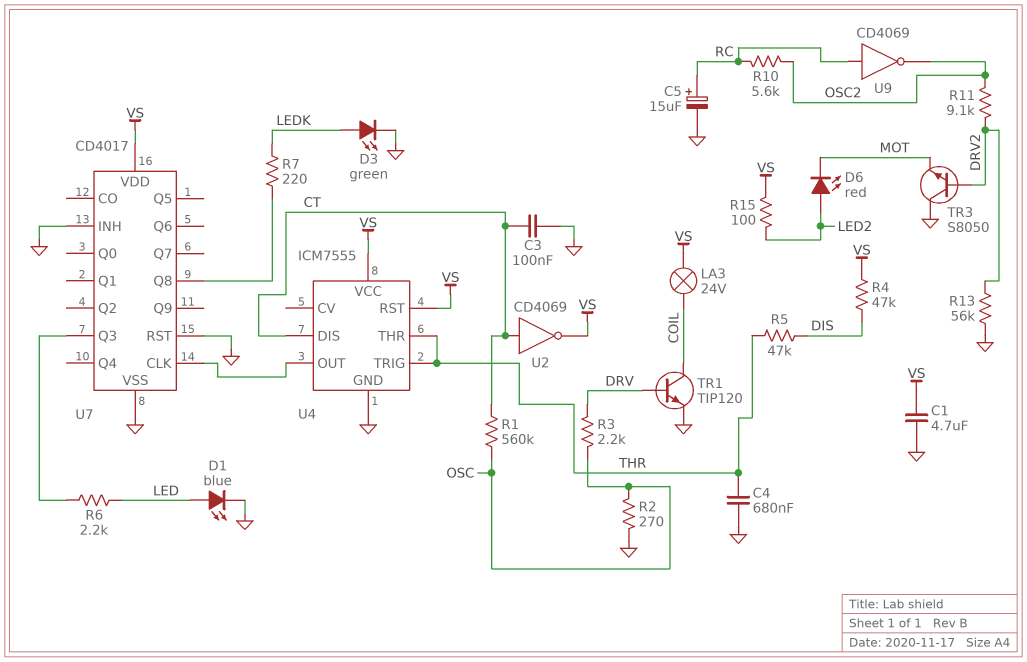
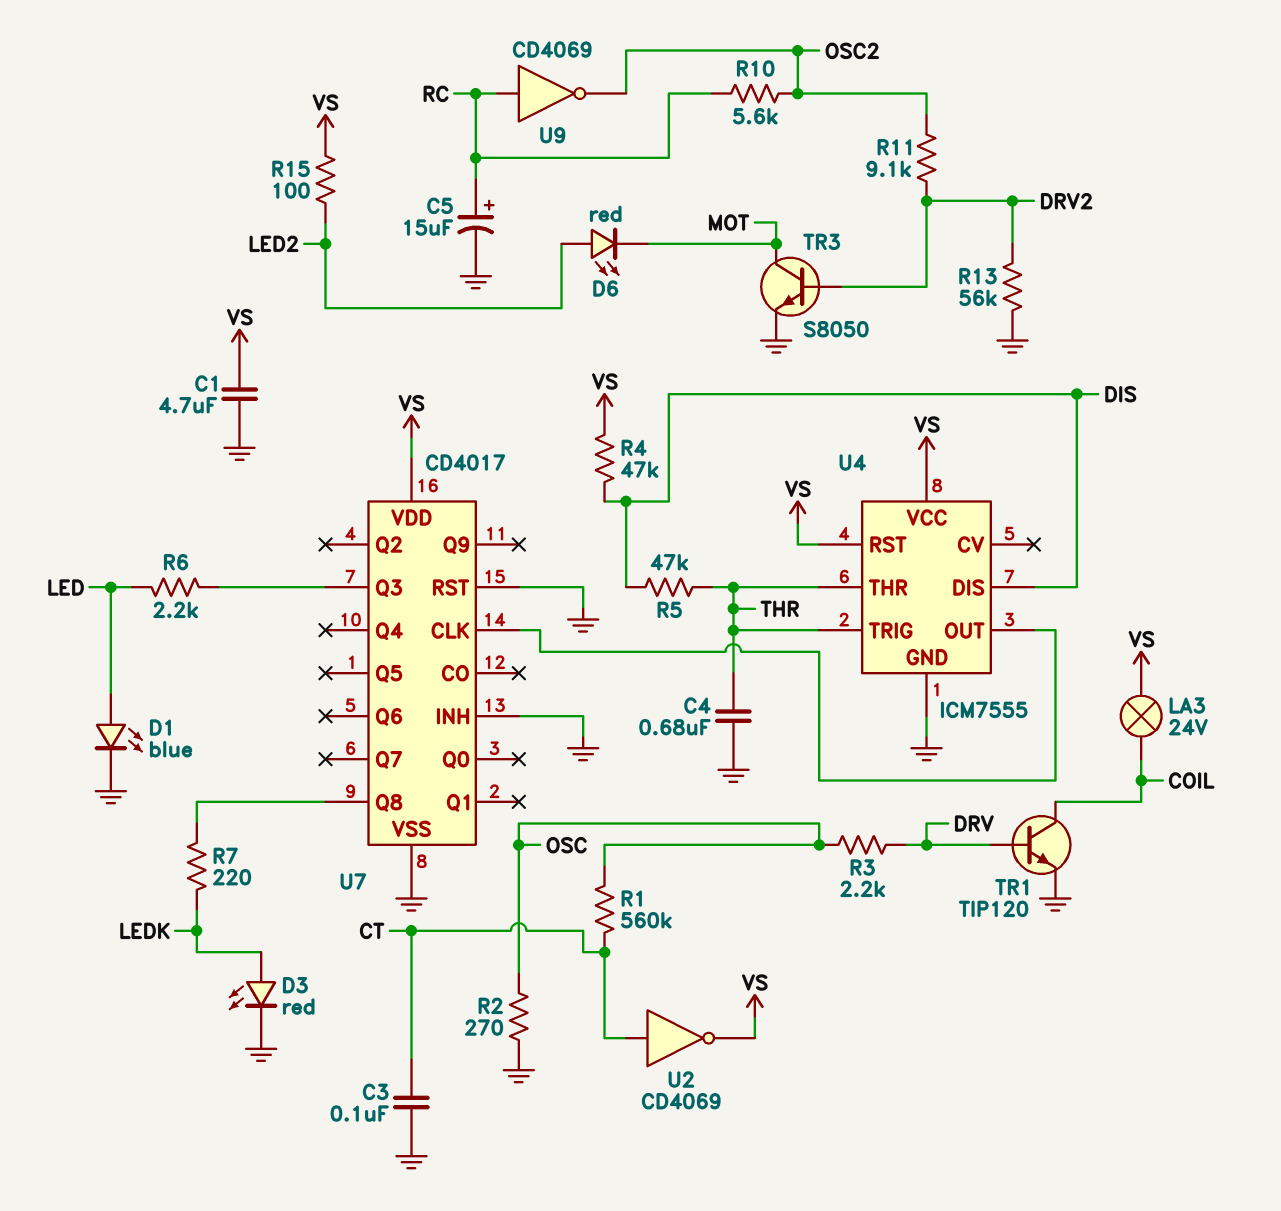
D3: LED green (A LEDK, K GND) -> LED red (A LEDK, K GND)
TR3: NPN S8050 (B DRV2, C GND, E MOT) -> NPN S8050 (B DRV2, C MOT, E GND)
U4 pin DIS: CT -> DIS

